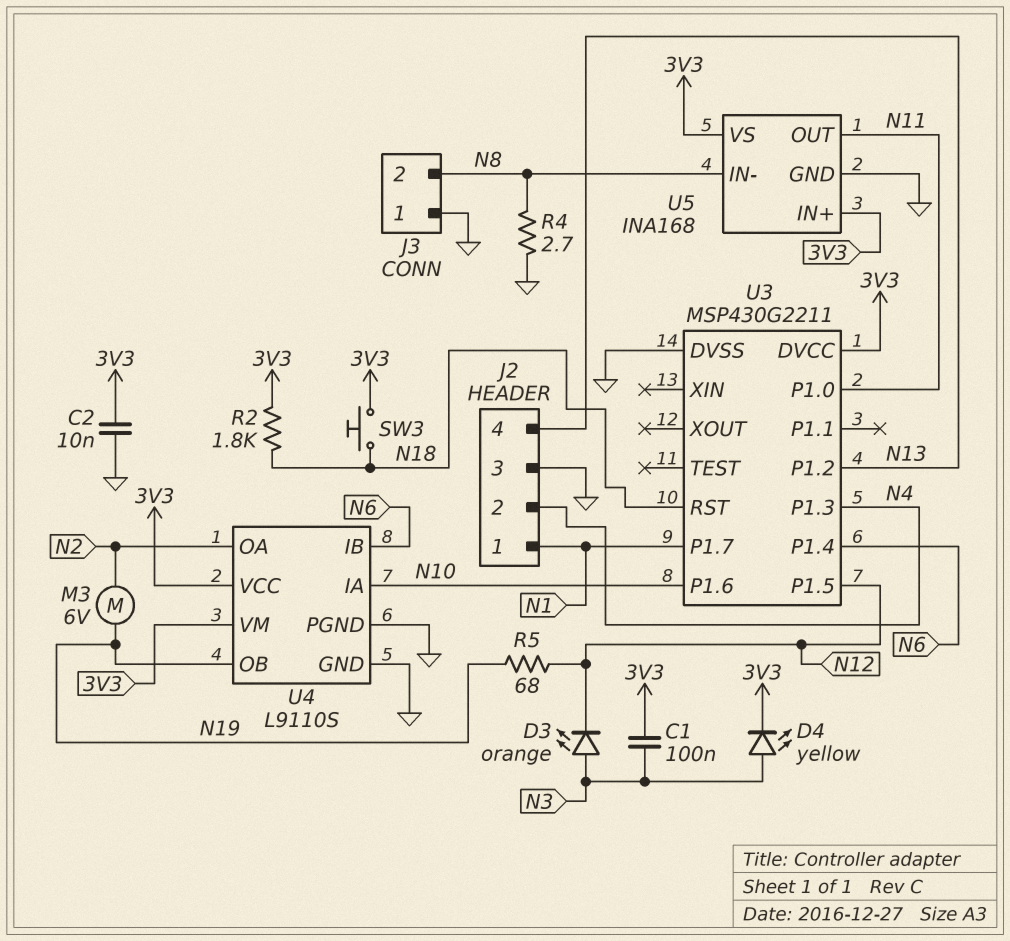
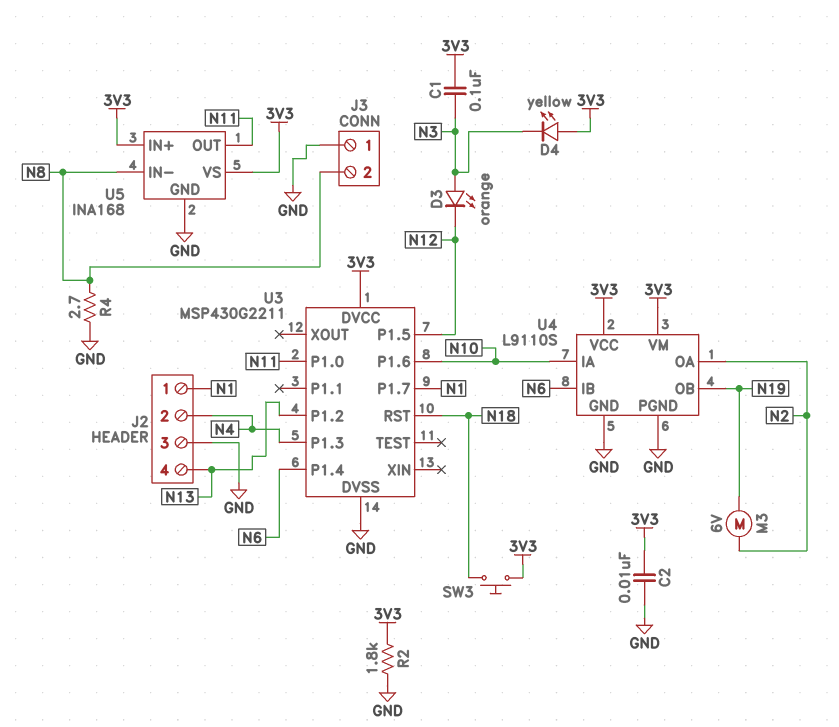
D4: LED yellow (A N3, K 3V3) -> LED yellow (A 3V3, K N3)
R2: 1.8k (3V3, N18) -> 1.8k (3V3, GND)
R5: 68 (N12, N19) -> none

